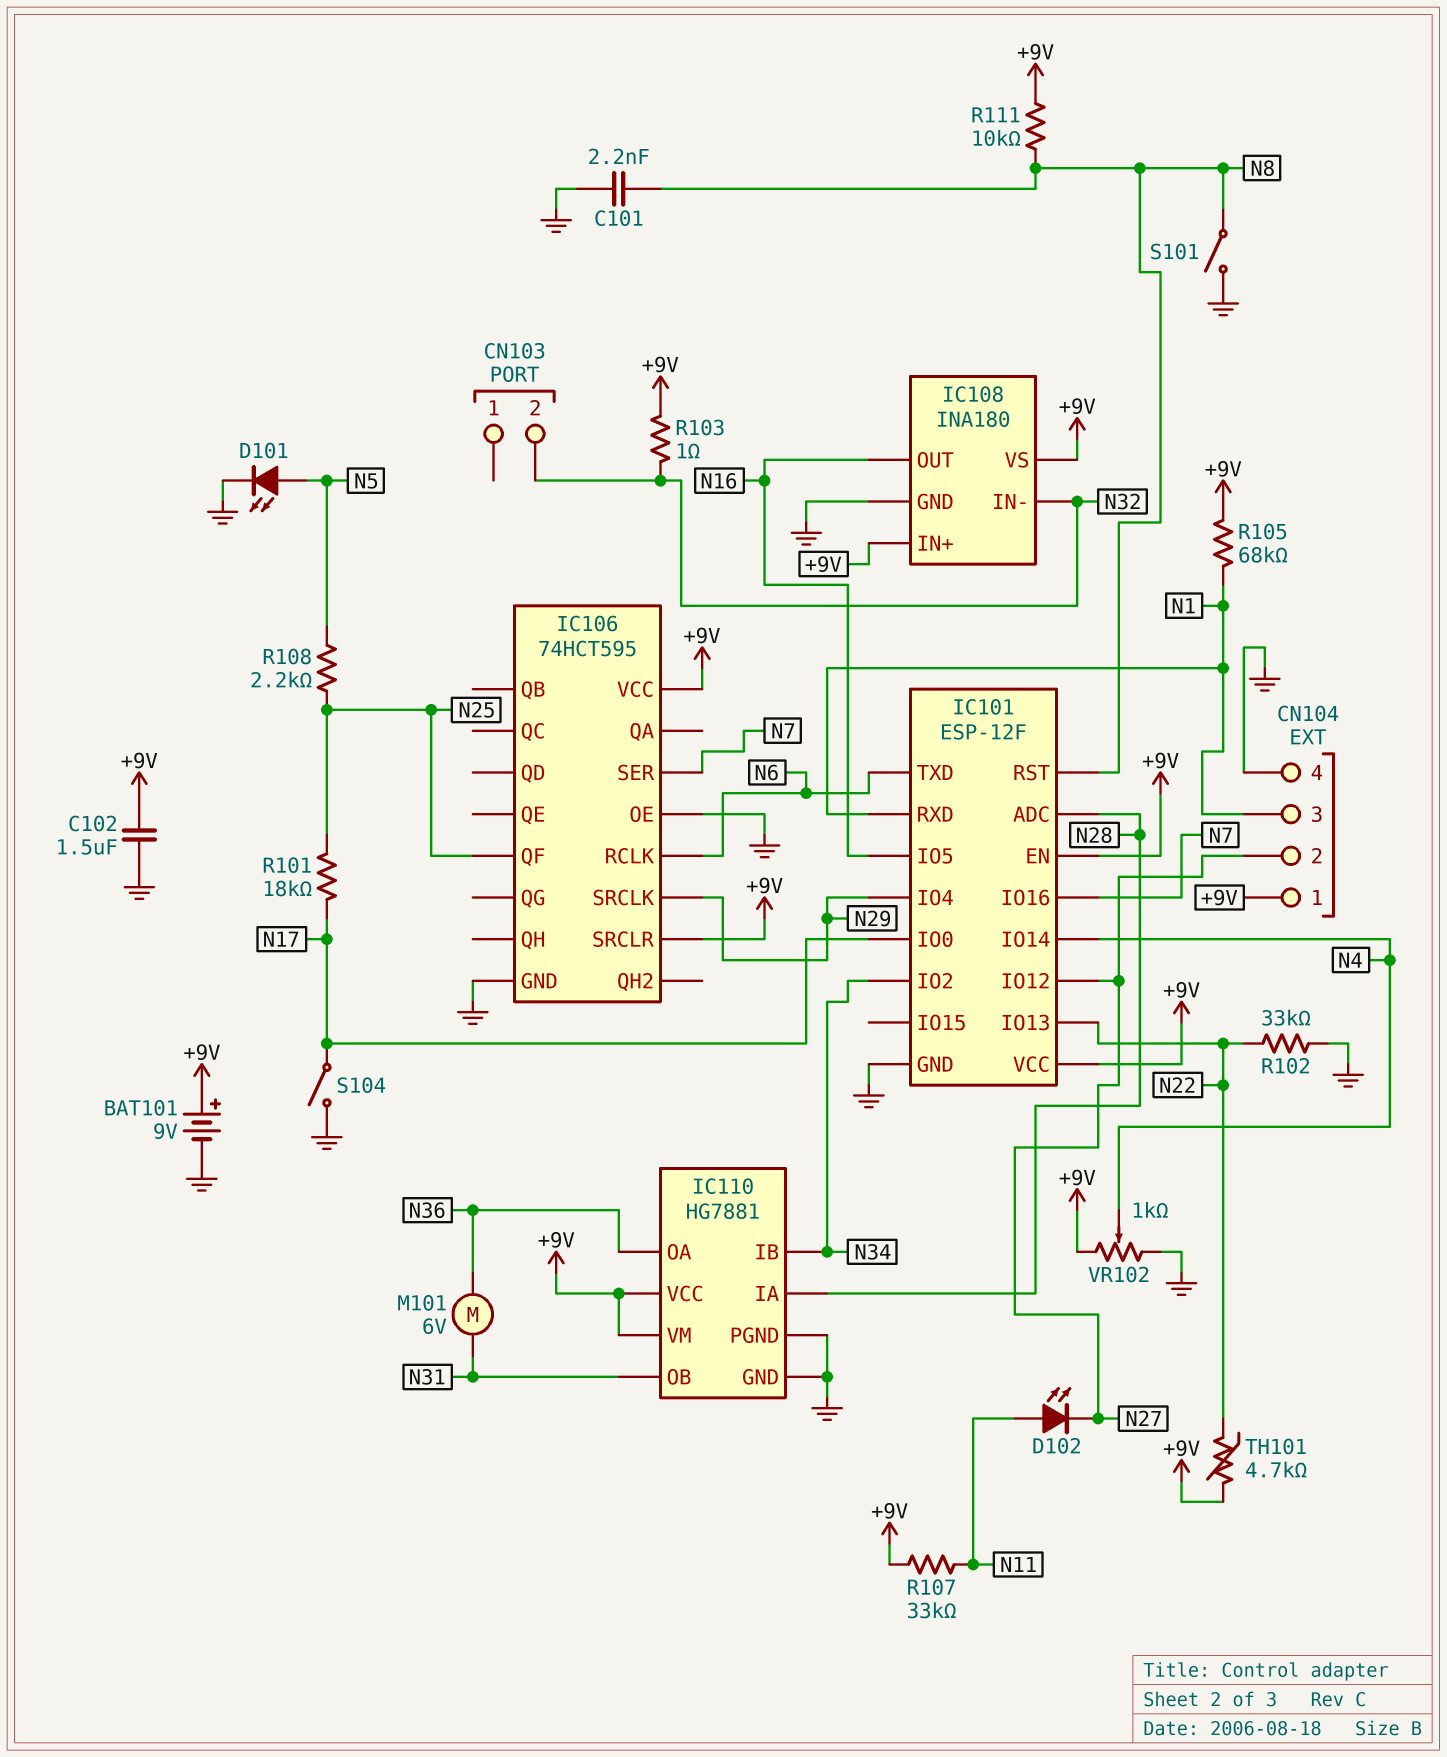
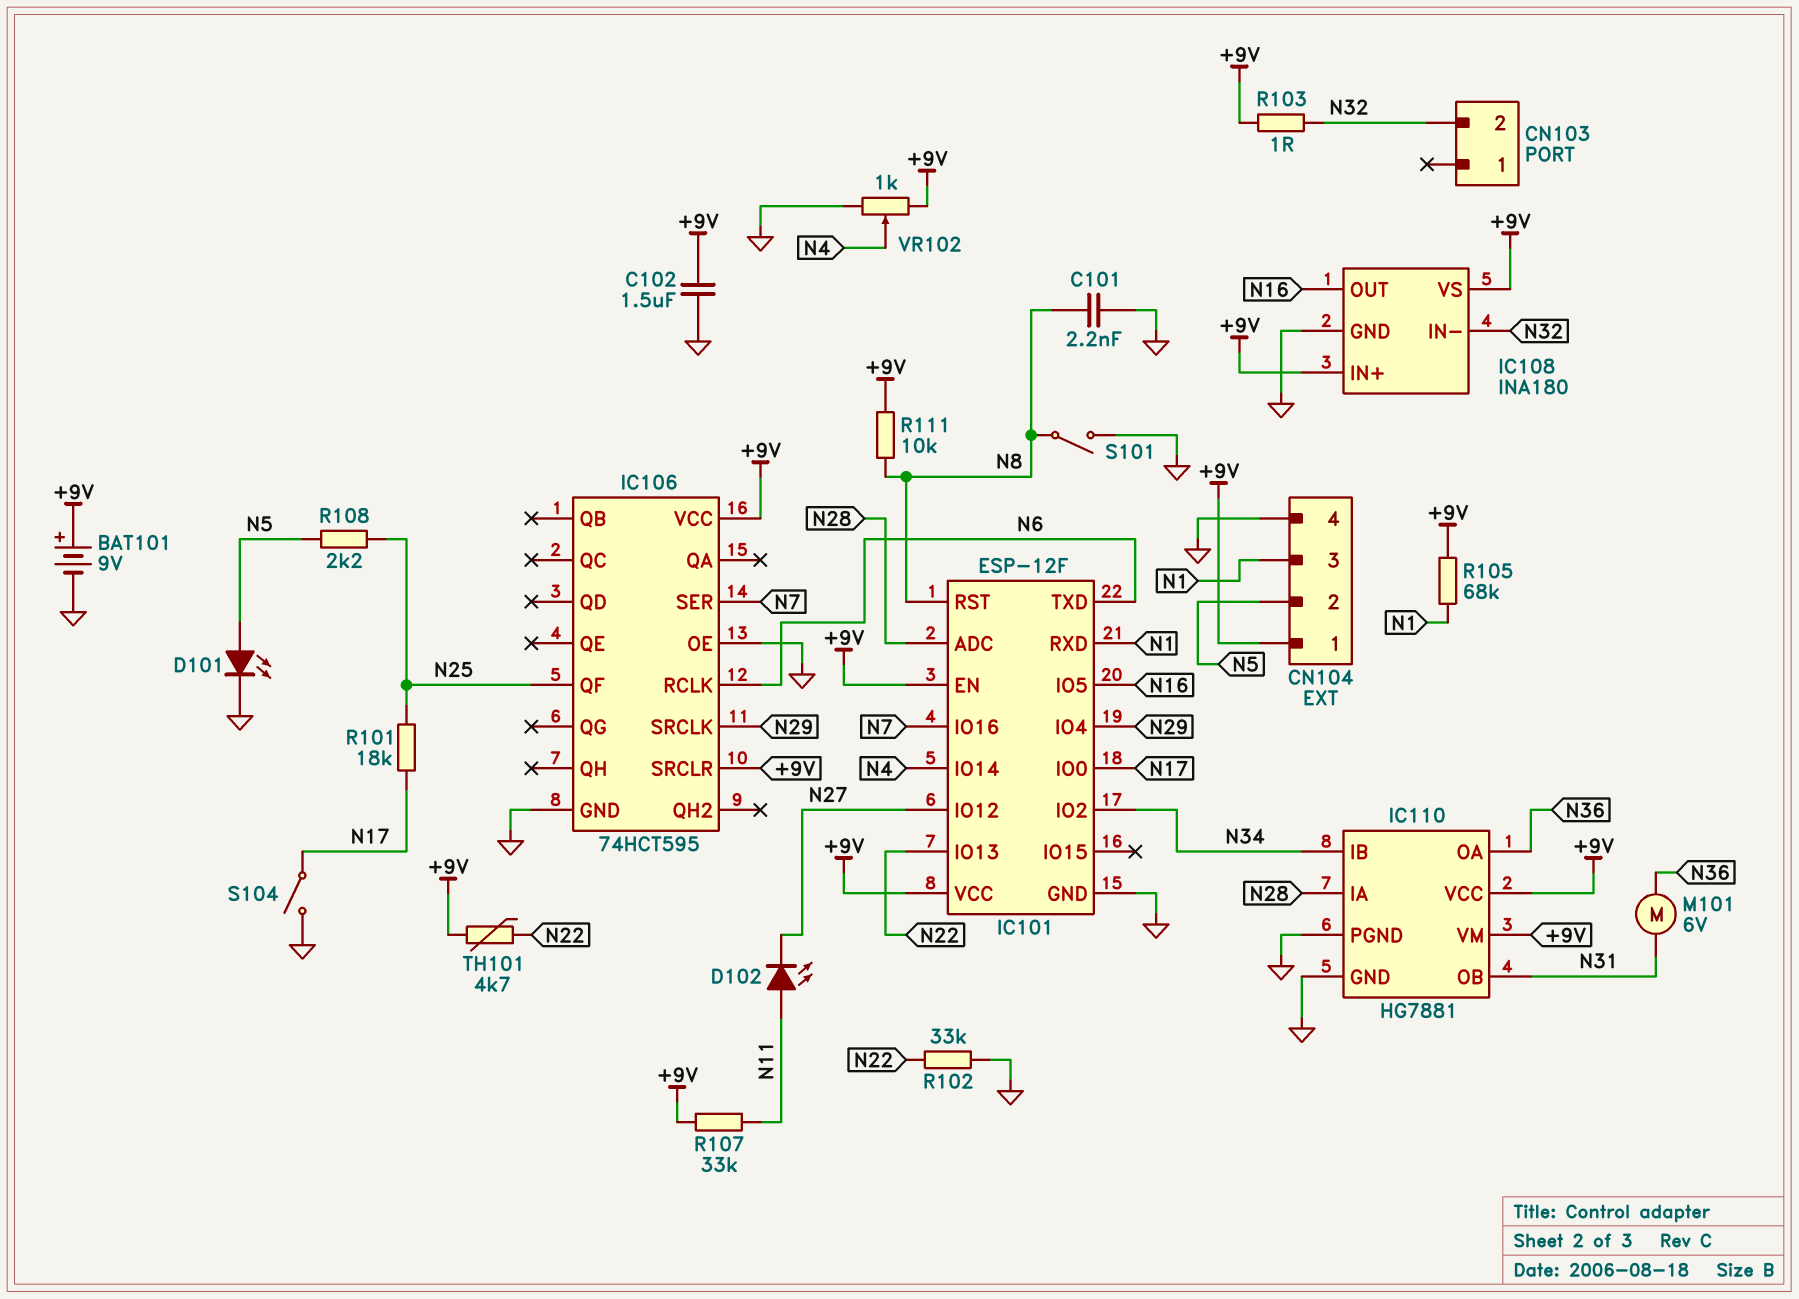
CN104 pin 2: N27 -> N5

